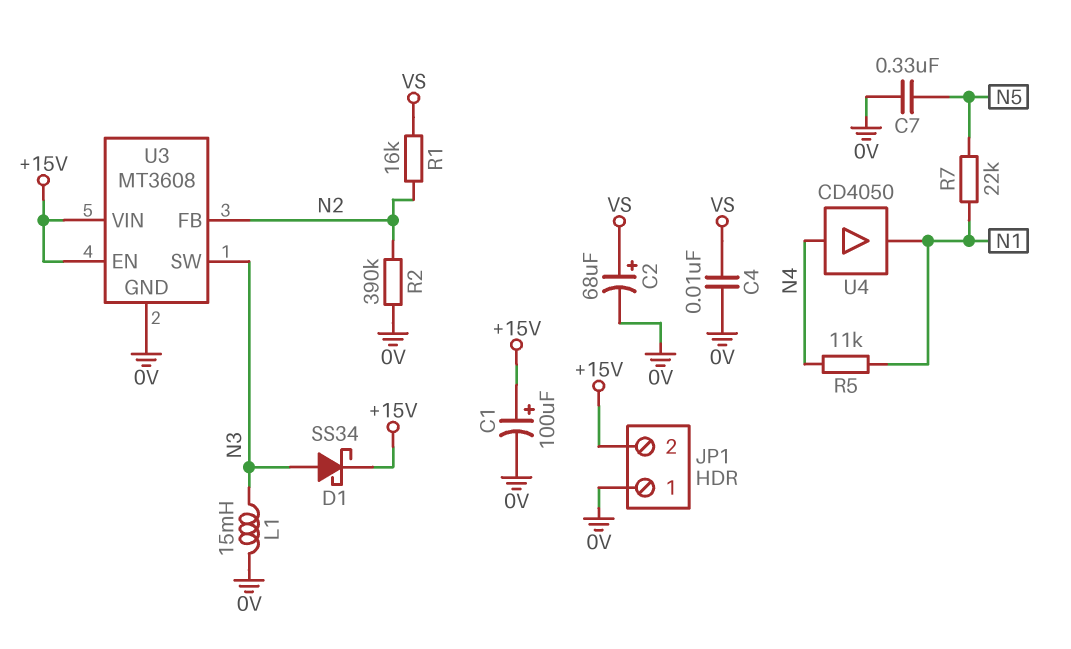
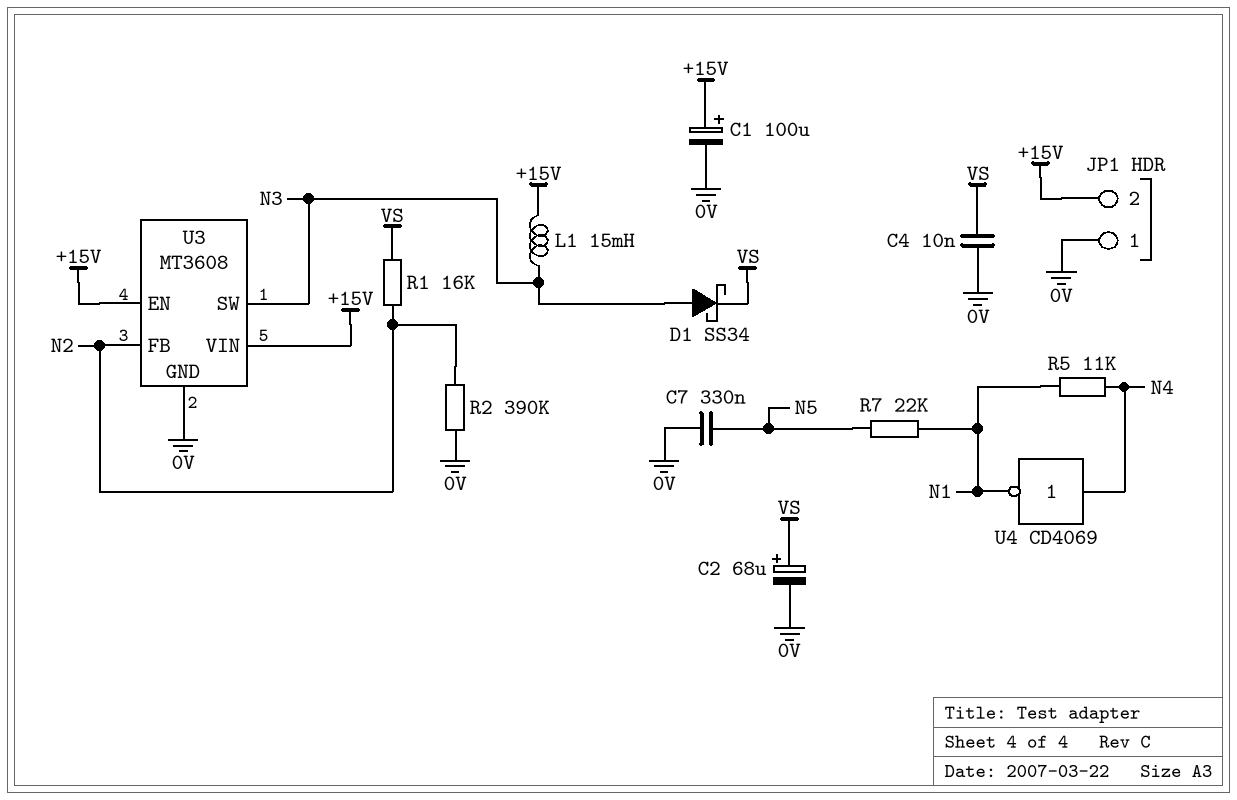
D1: schottky SS34 (A N3, K +15V) -> schottky SS34 (A N3, K VS)
L1: 15mH (0V, N3) -> 15mH (+15V, N3)
U4: buffer CD4050 (in N4, out N1) -> NOT CD4069 (in N4, out N1)

